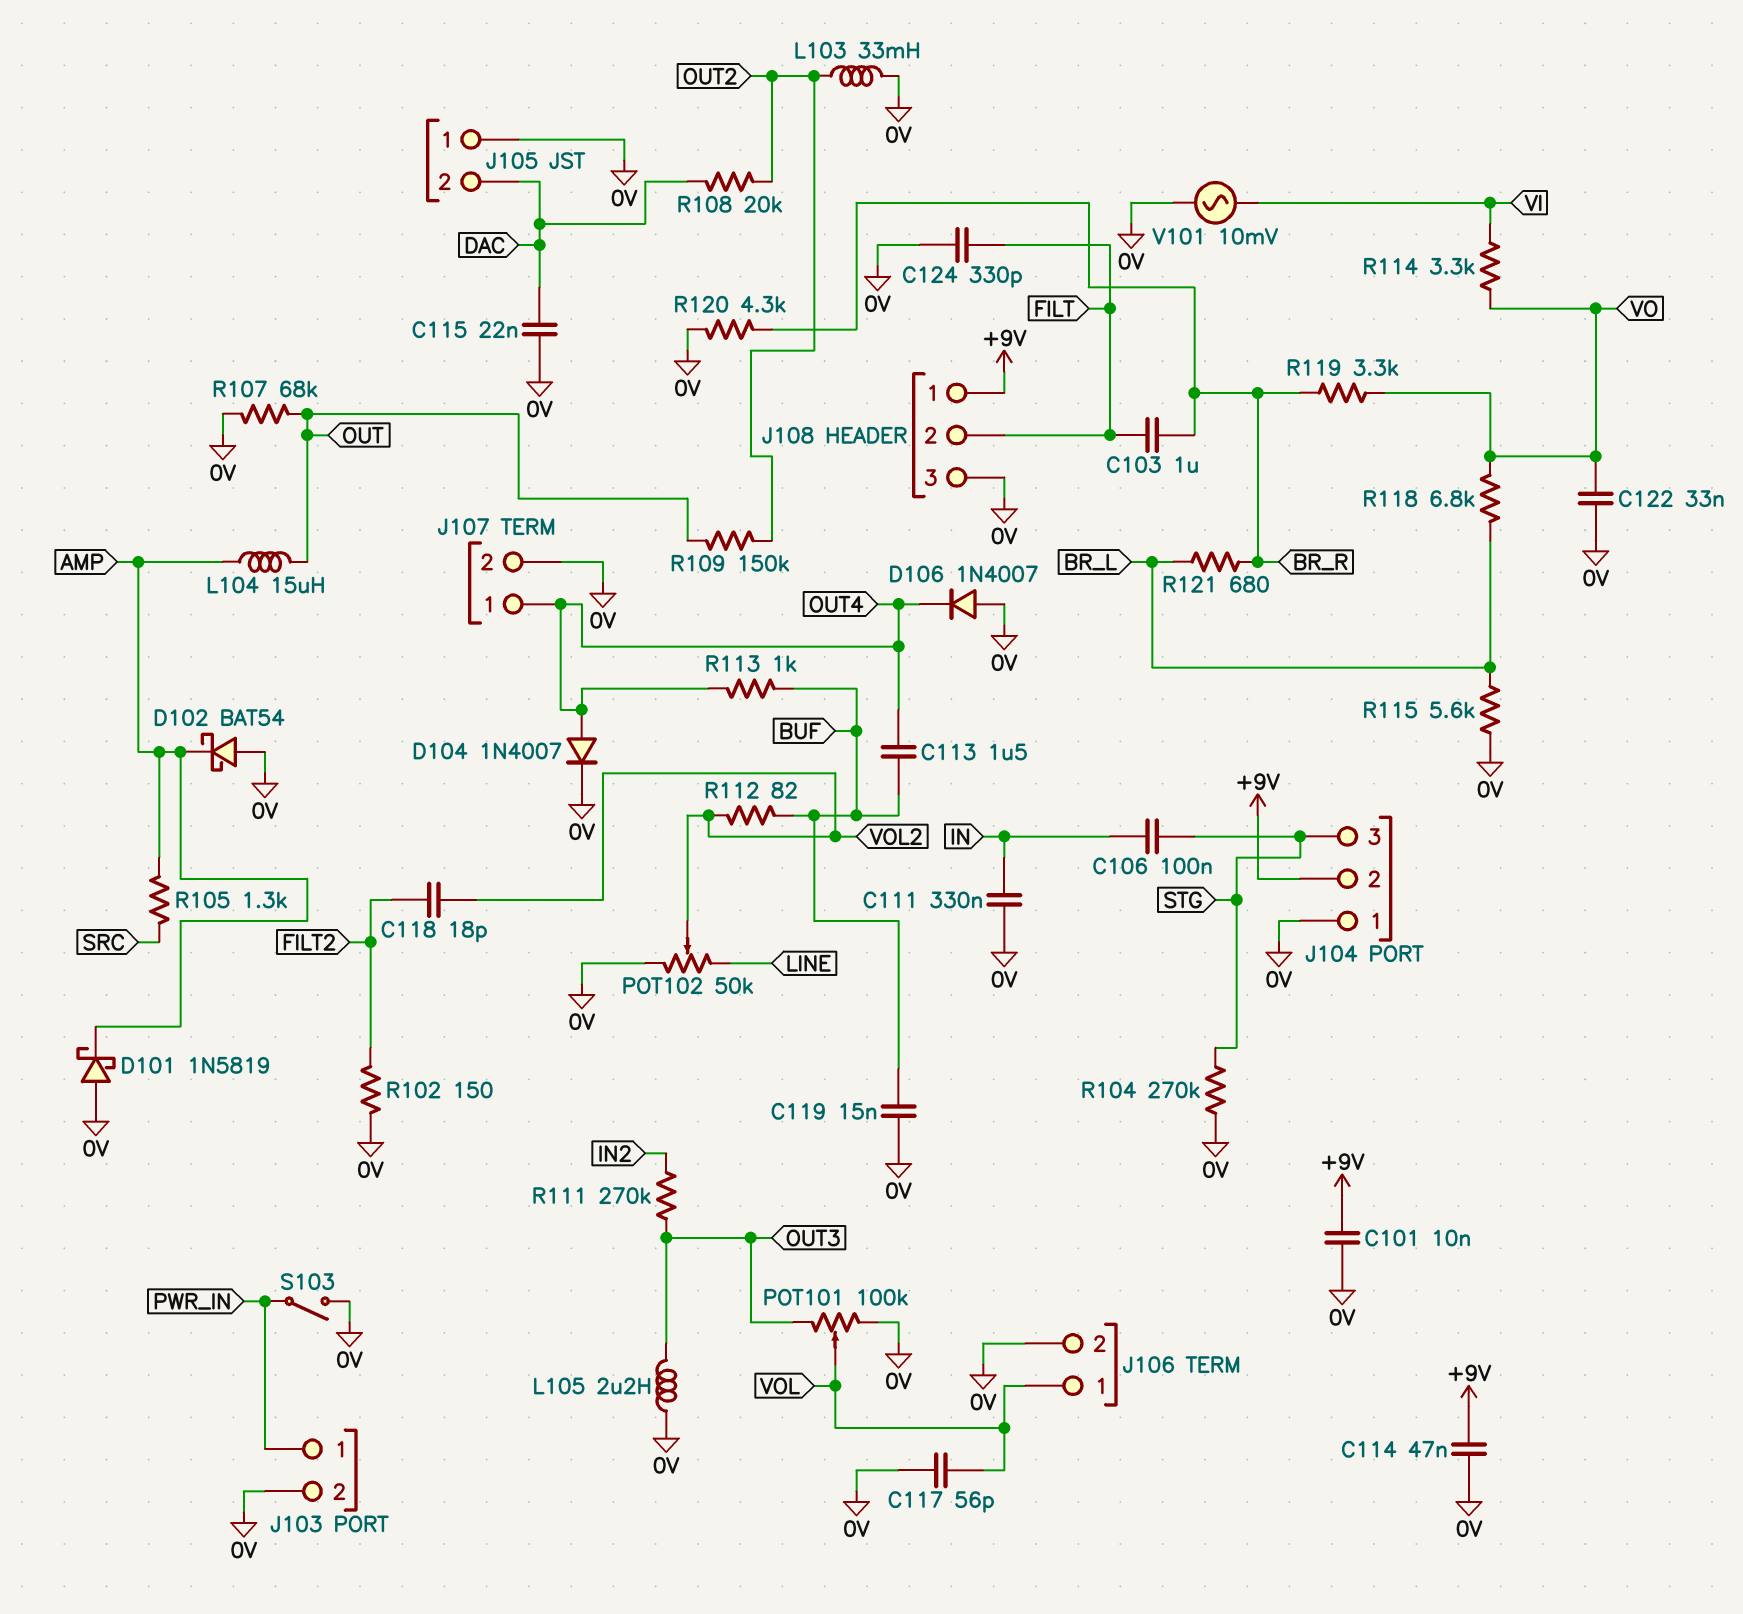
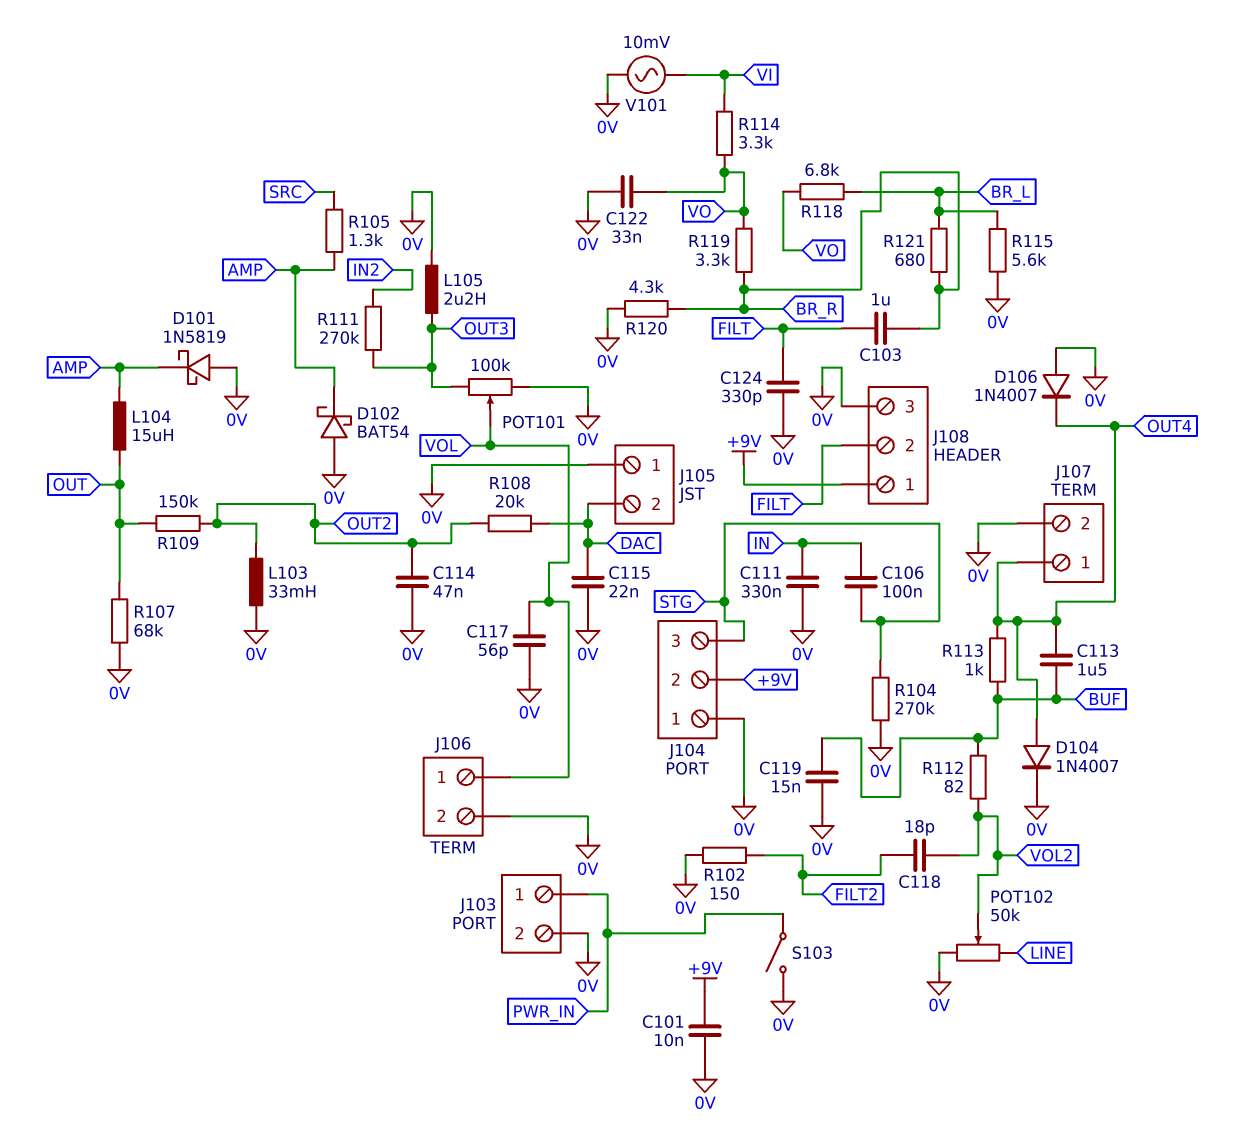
C114: 47nF (+9V, 0V) -> 47nF (0V, OUT2)

